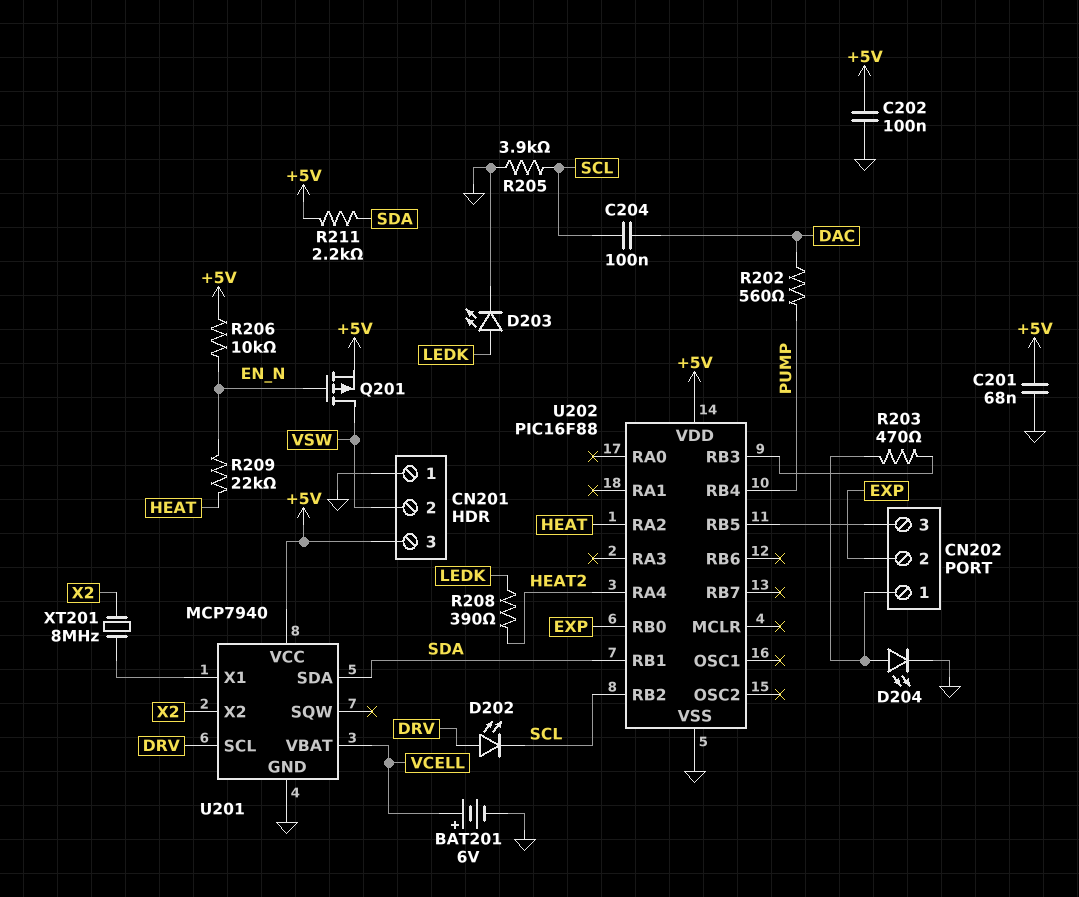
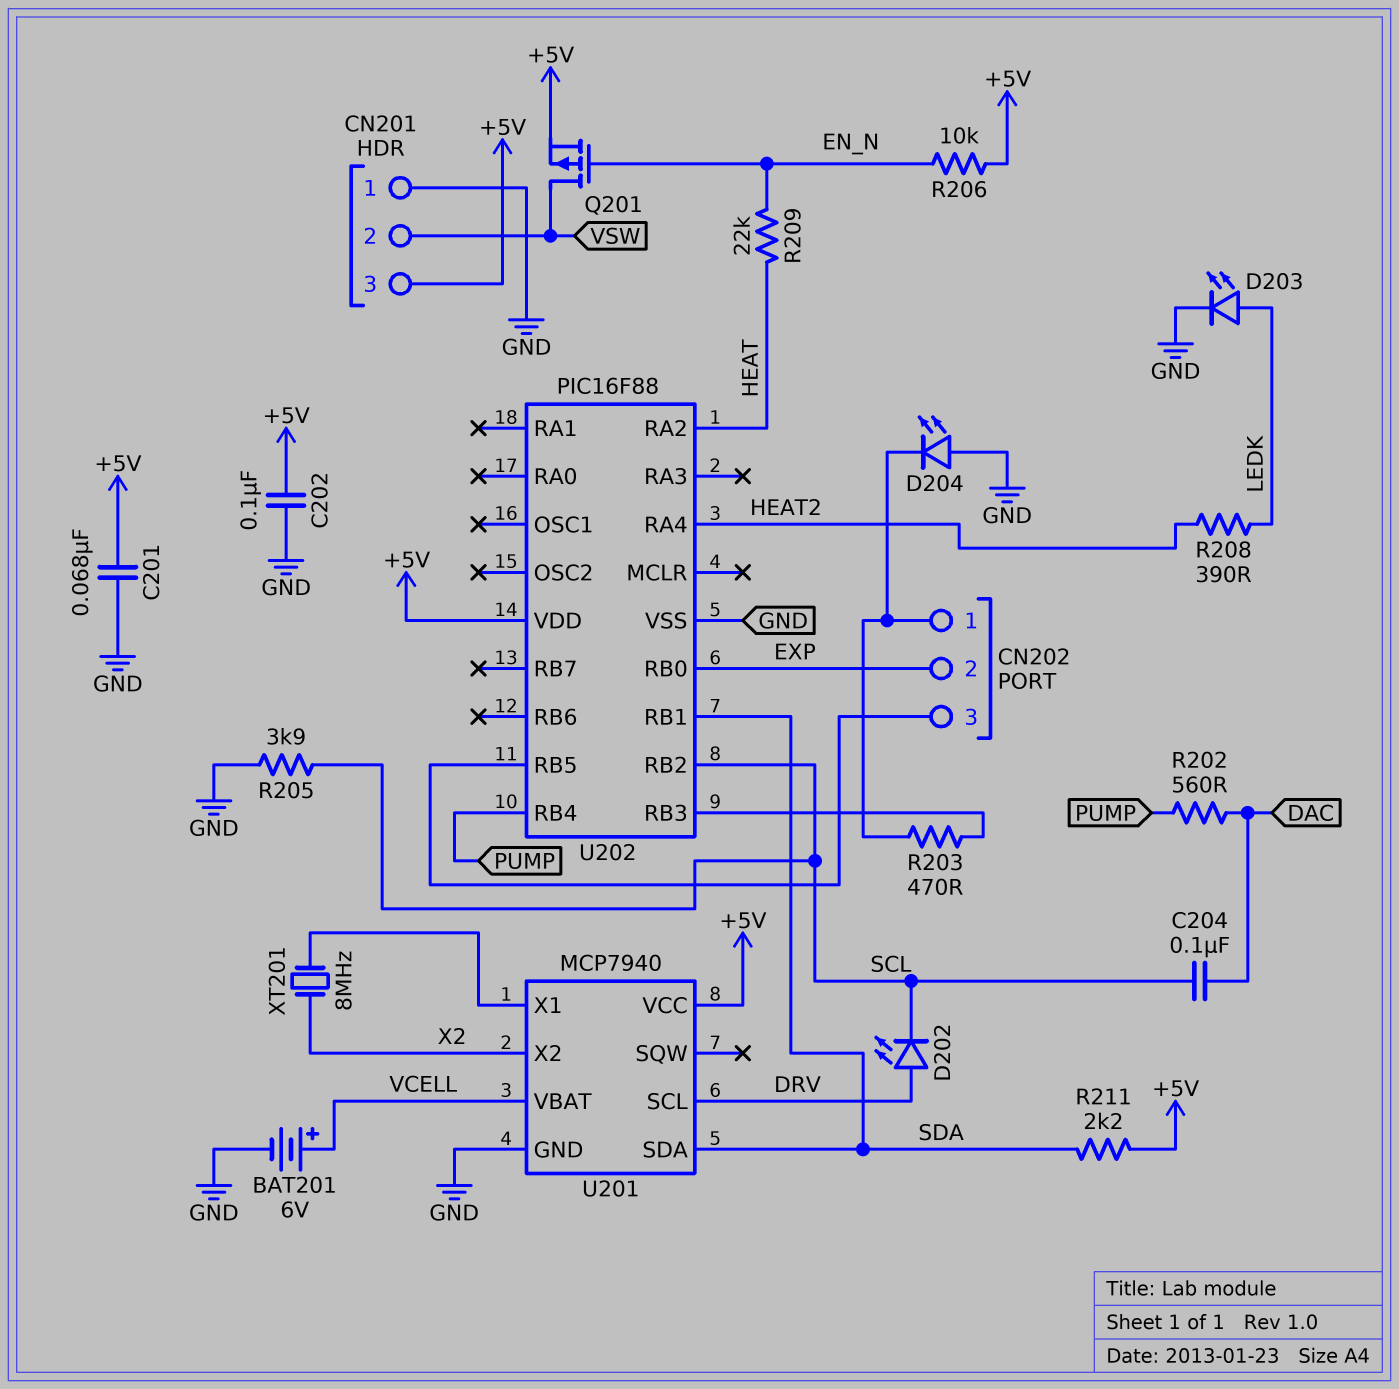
D204: LED (A CN202/1, K GND) -> LED (A GND, K CN202/1)

